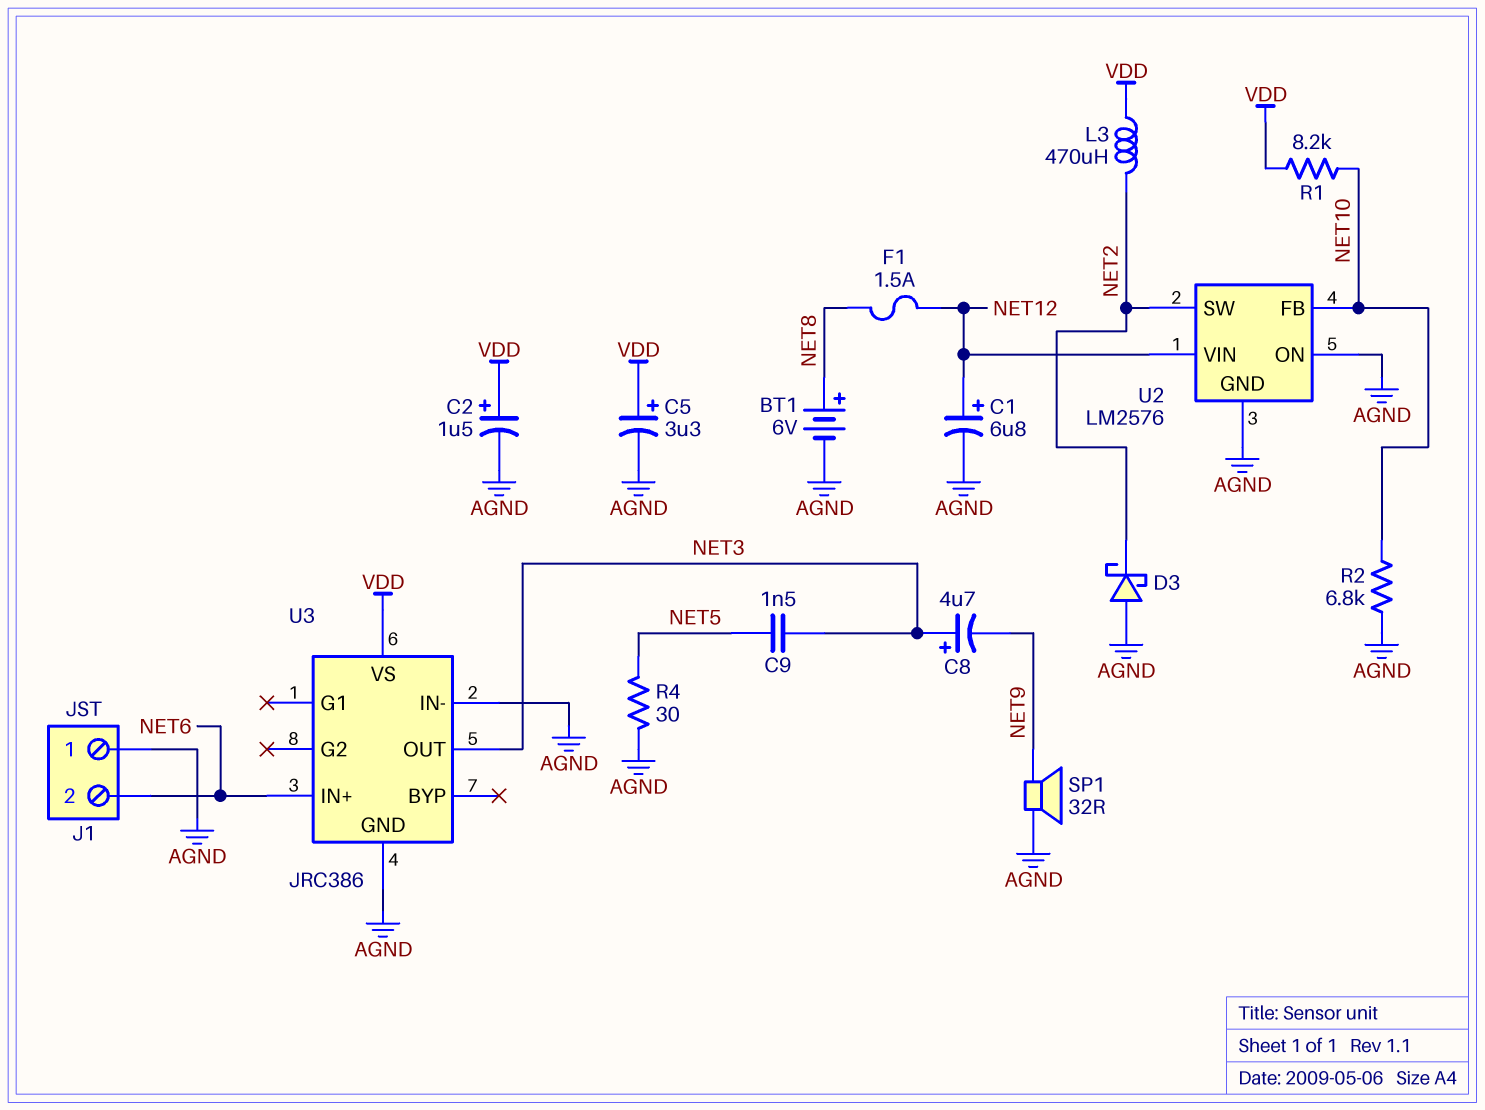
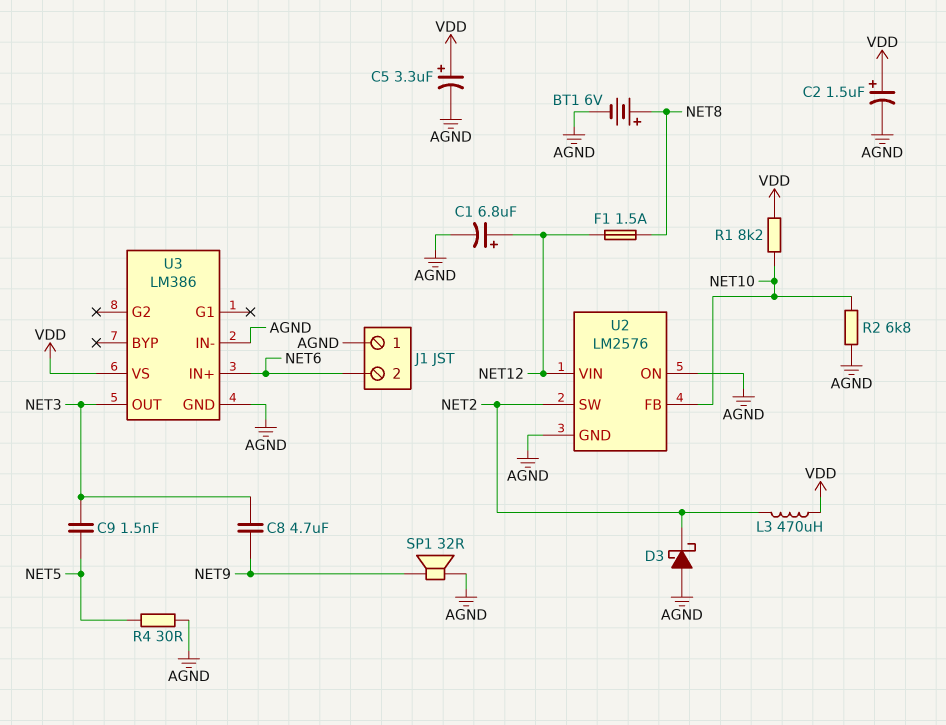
C8: 4.7uF (plus NET3, minus NET9) -> 4.7uF (NET3, NET9)
U3: JRC386 -> LM386

